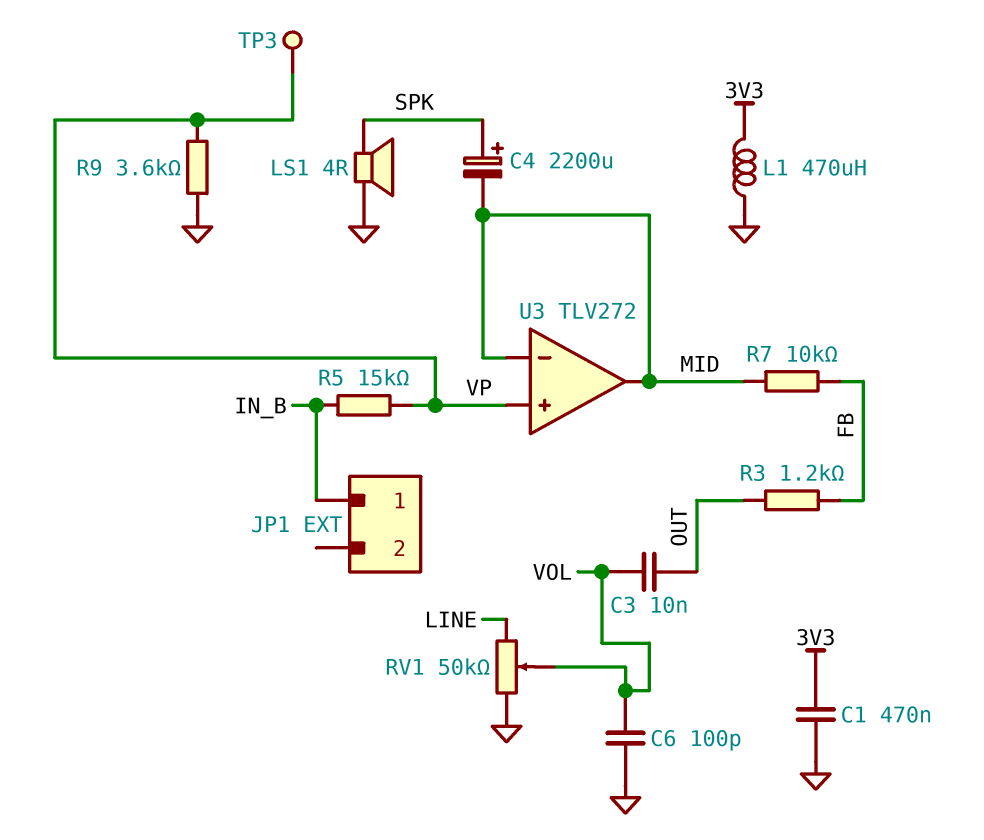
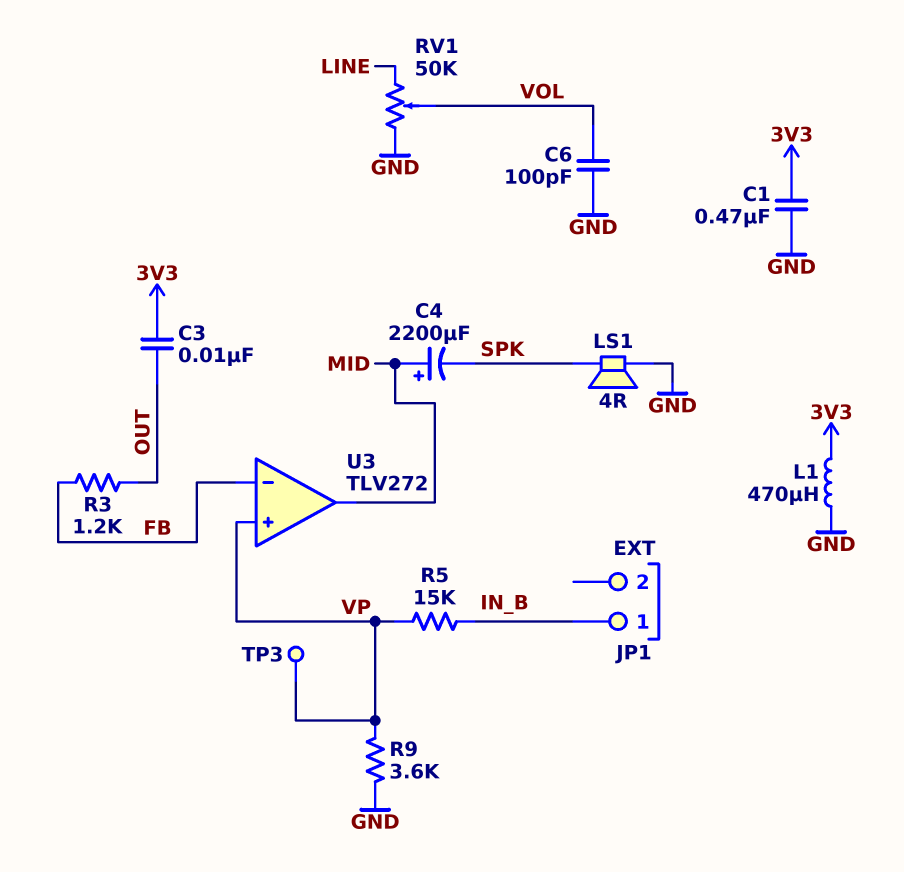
C3: 10nF (OUT, VOL) -> 10nF (3V3, OUT)
C4: 2200uF (plus SPK, minus MID) -> 2200uF (plus MID, minus SPK)
R7: 10k (FB, MID) -> none
U3 pin in-: MID -> FB

